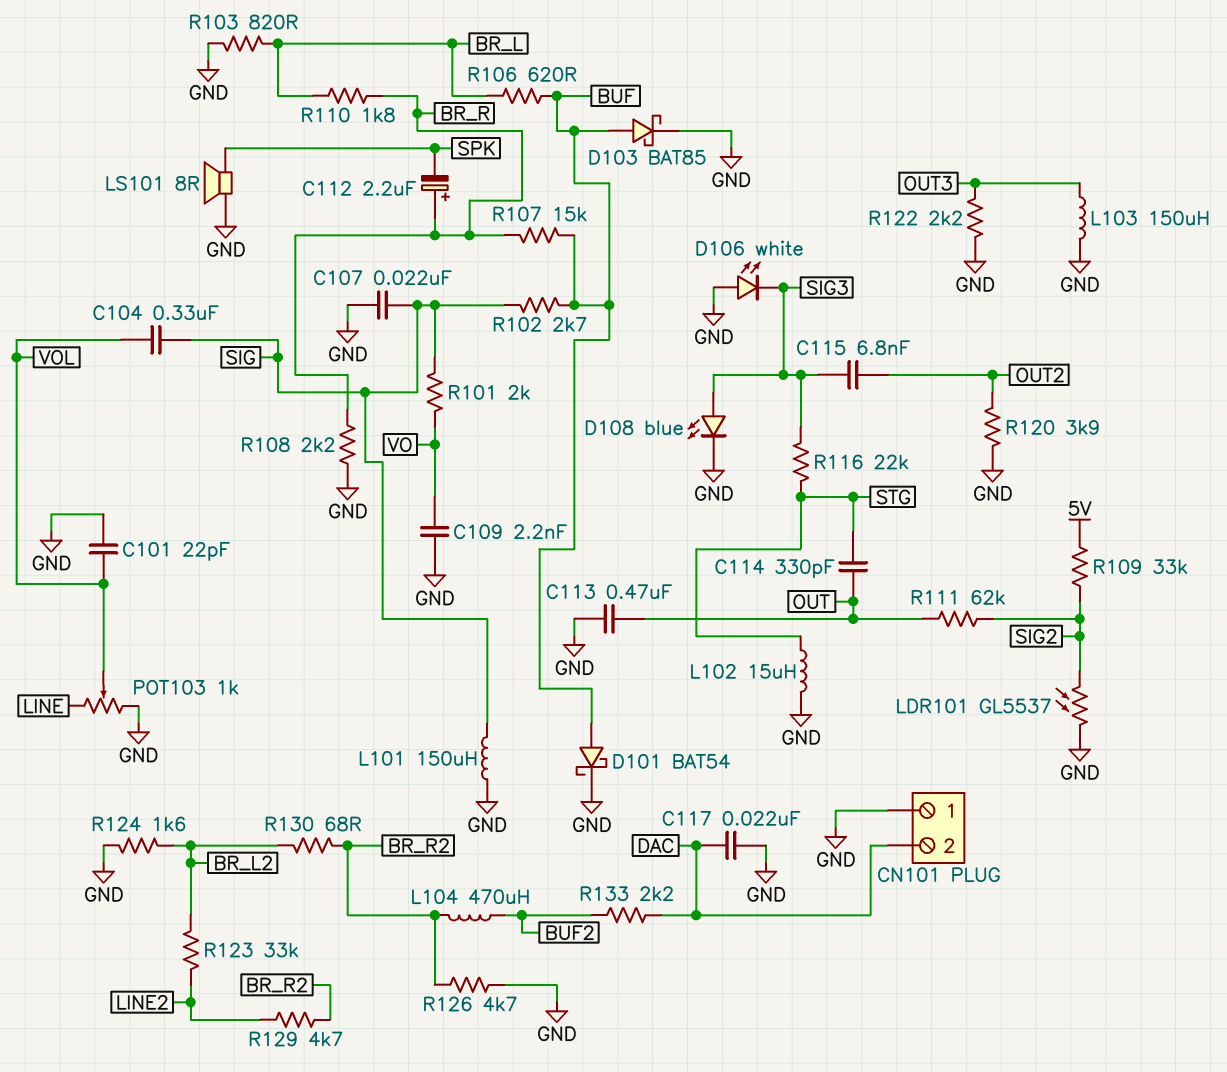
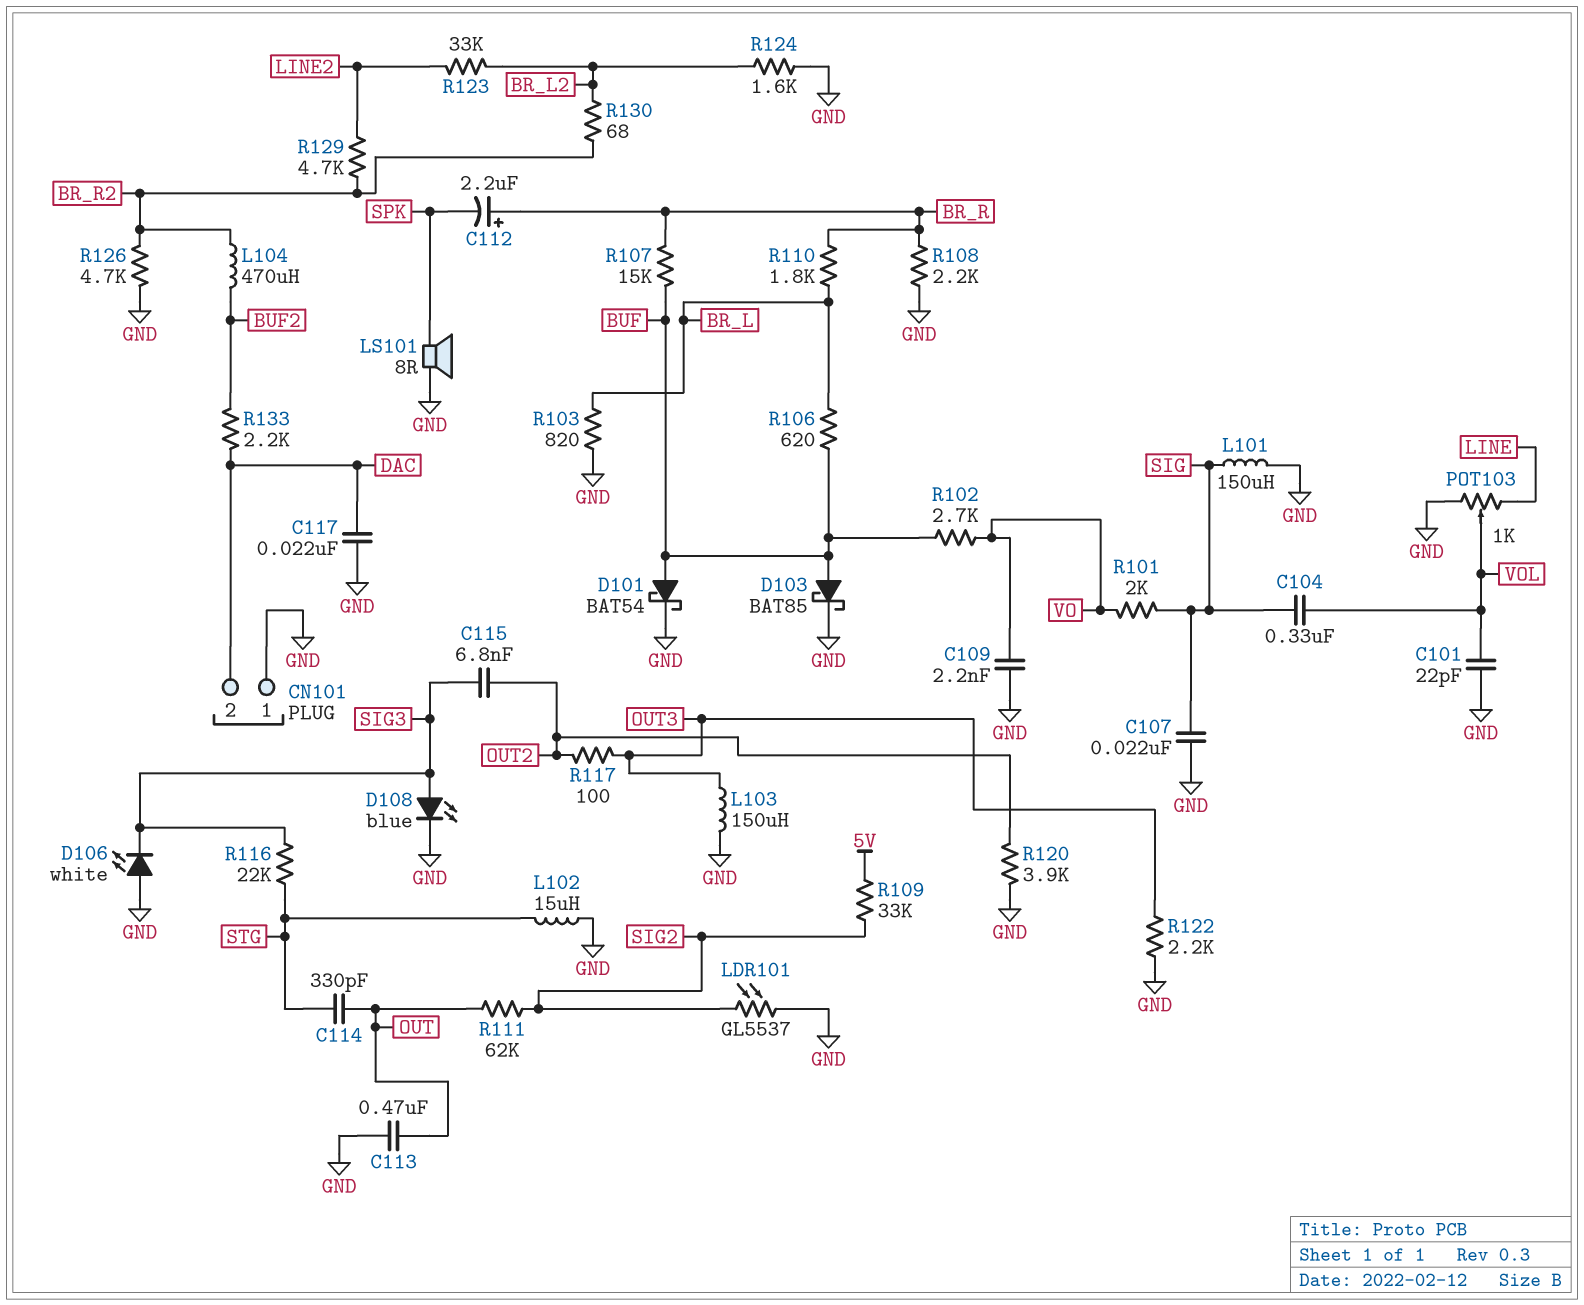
R102: 2.7k (BUF, SIG) -> 2.7k (BUF, VO)
R117: none -> 100 (OUT2, OUT3)

